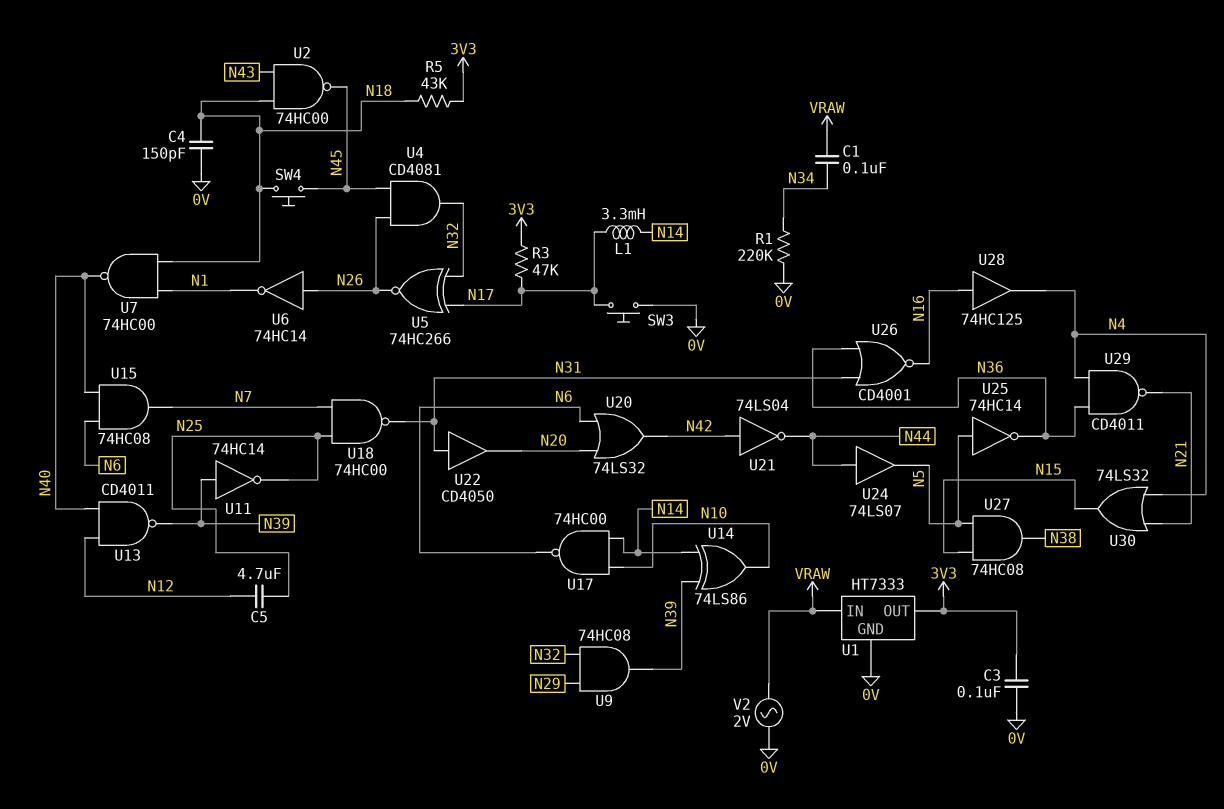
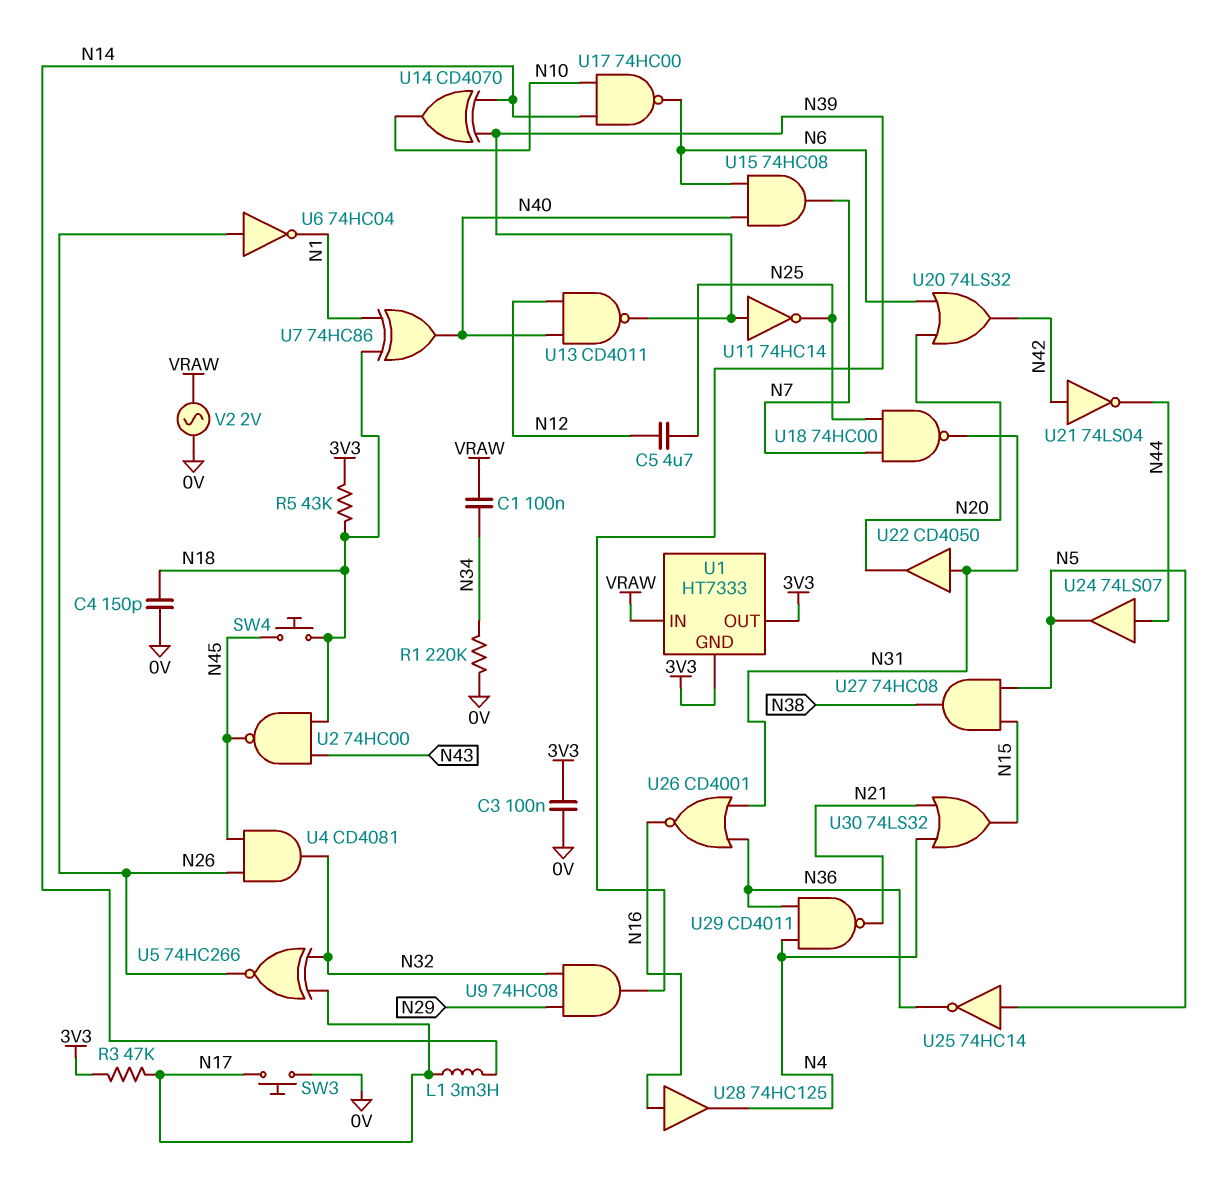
U1 pin GND: 0V -> 3V3
U6: NOT 74HC14 (in N26, out N1) -> NOT 74HC04 (in N26, out N1)
U7: NAND 74HC00 (in N1, in N18, out N40) -> XOR 74HC86 (in N1, in N18, out N40)
U14: XOR 74LS86 (in N14, in N39, out N10) -> XOR CD4070 (in N14, in N39, out N10)

